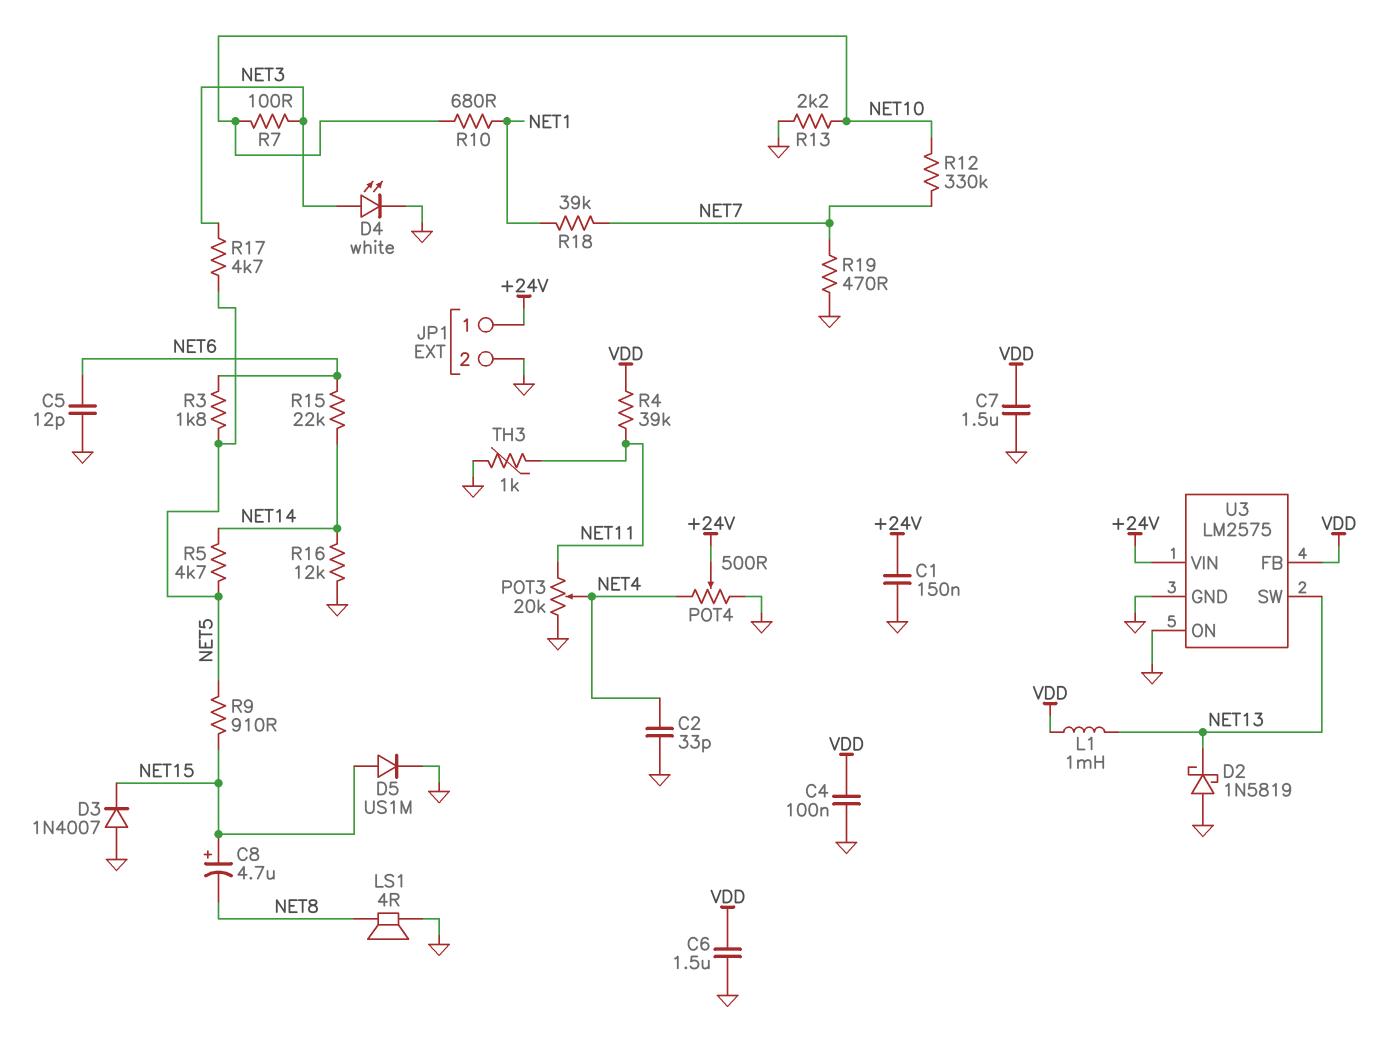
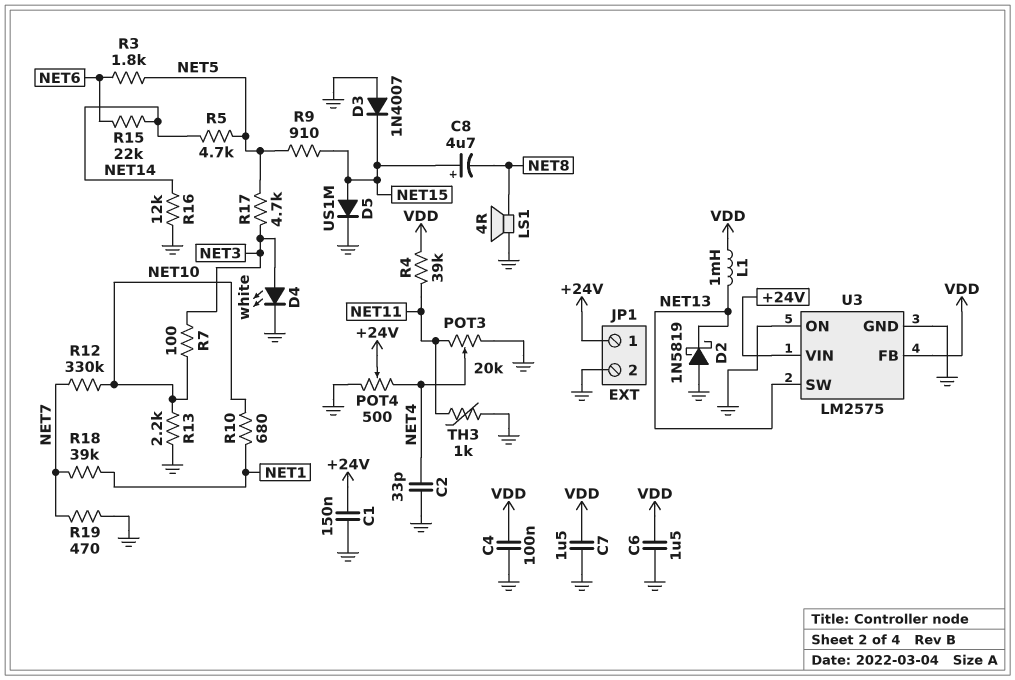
C5: 12pF (GND, NET6) -> none

